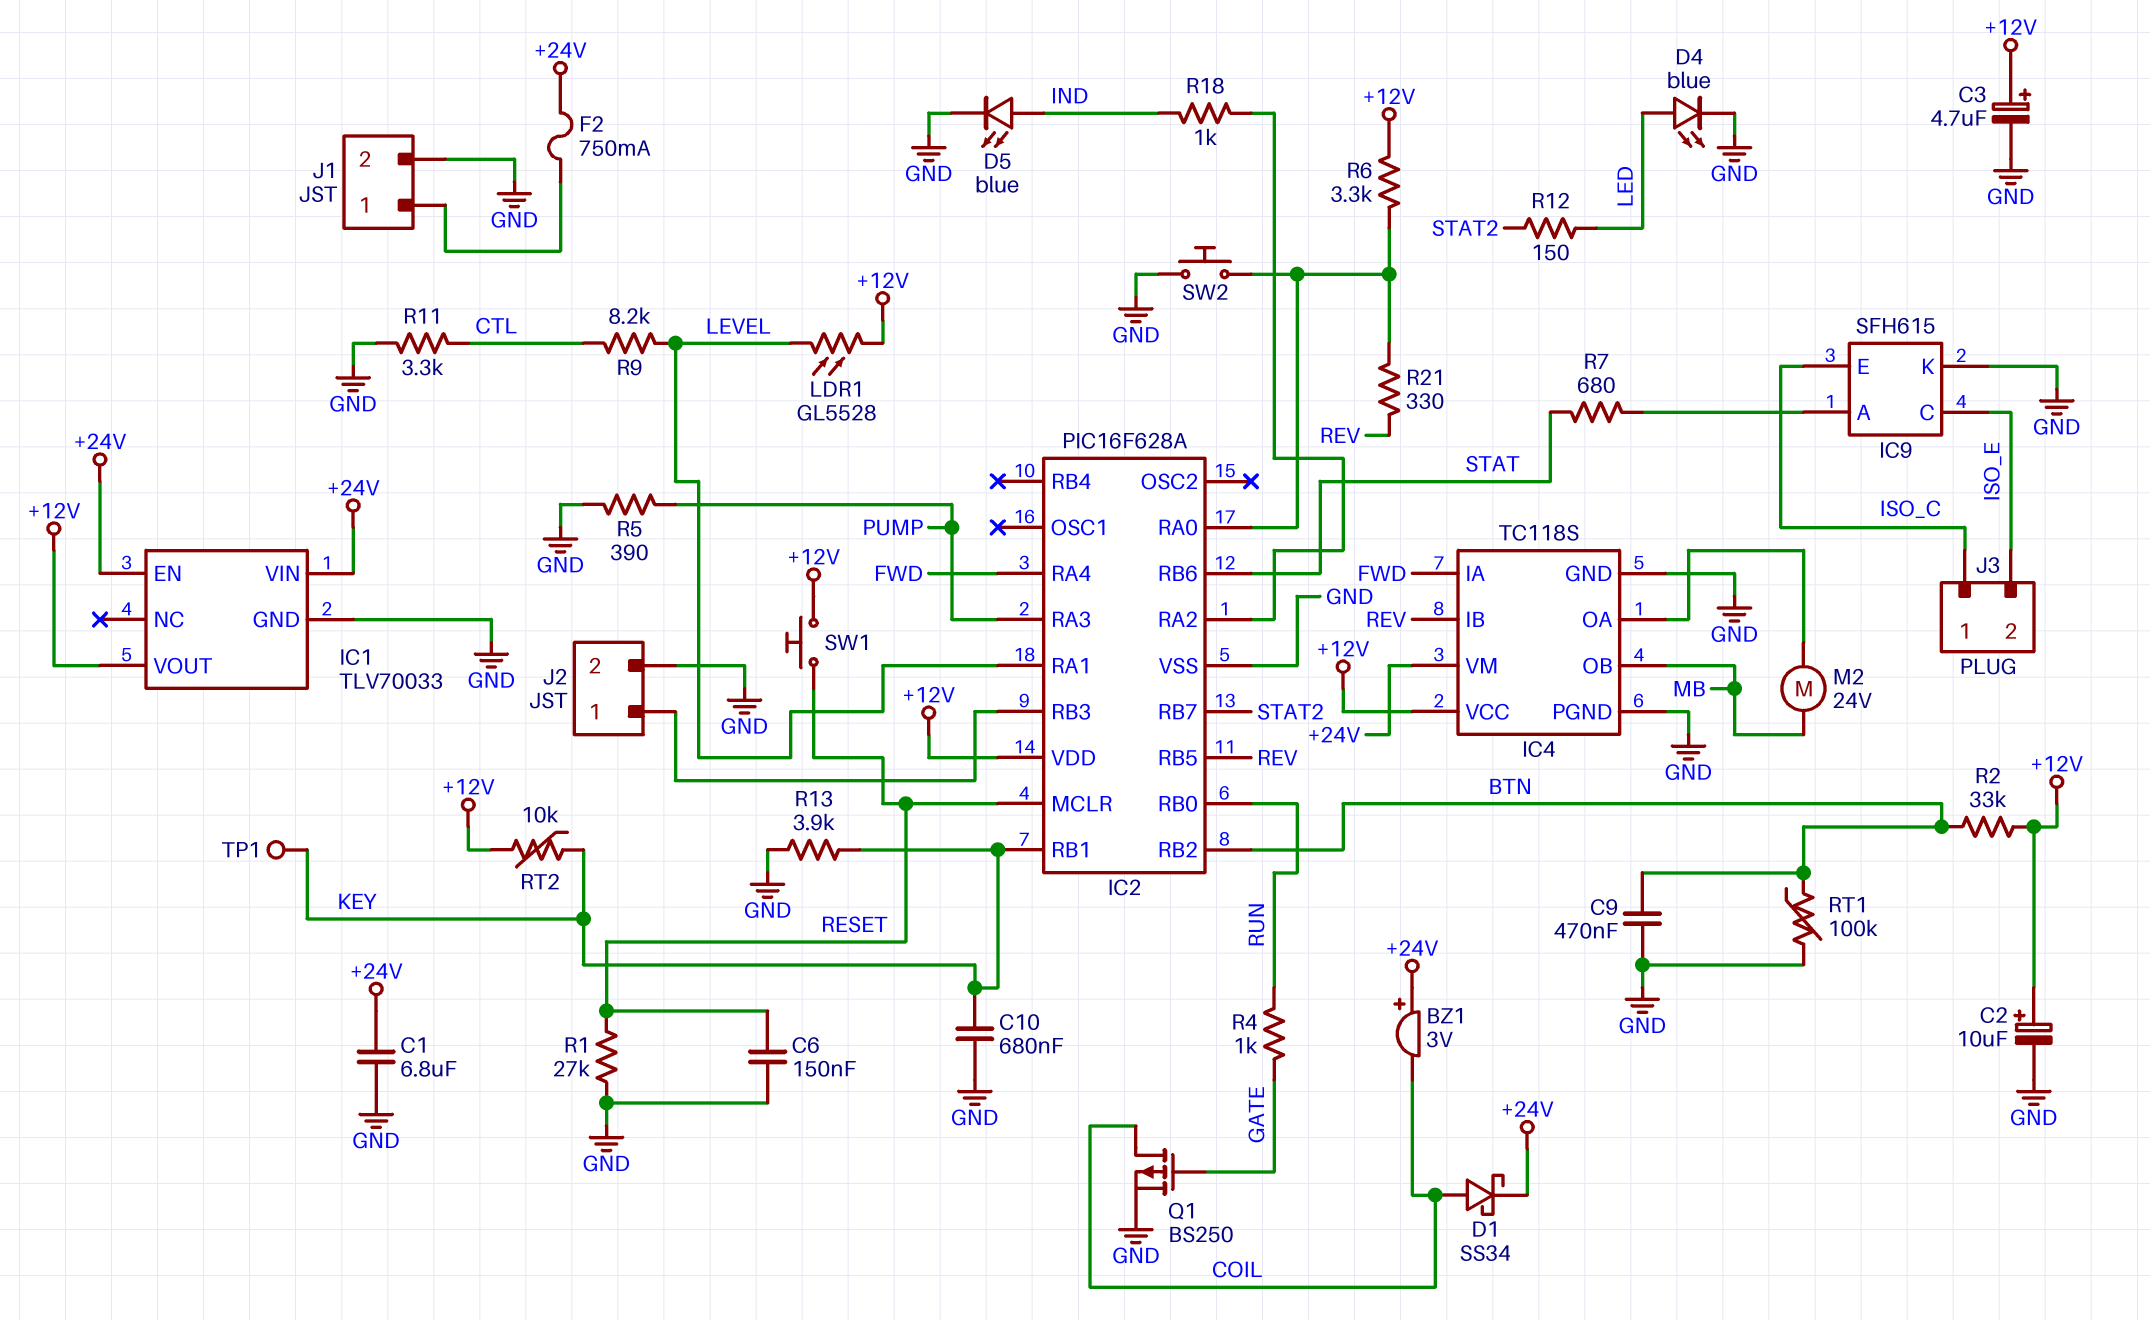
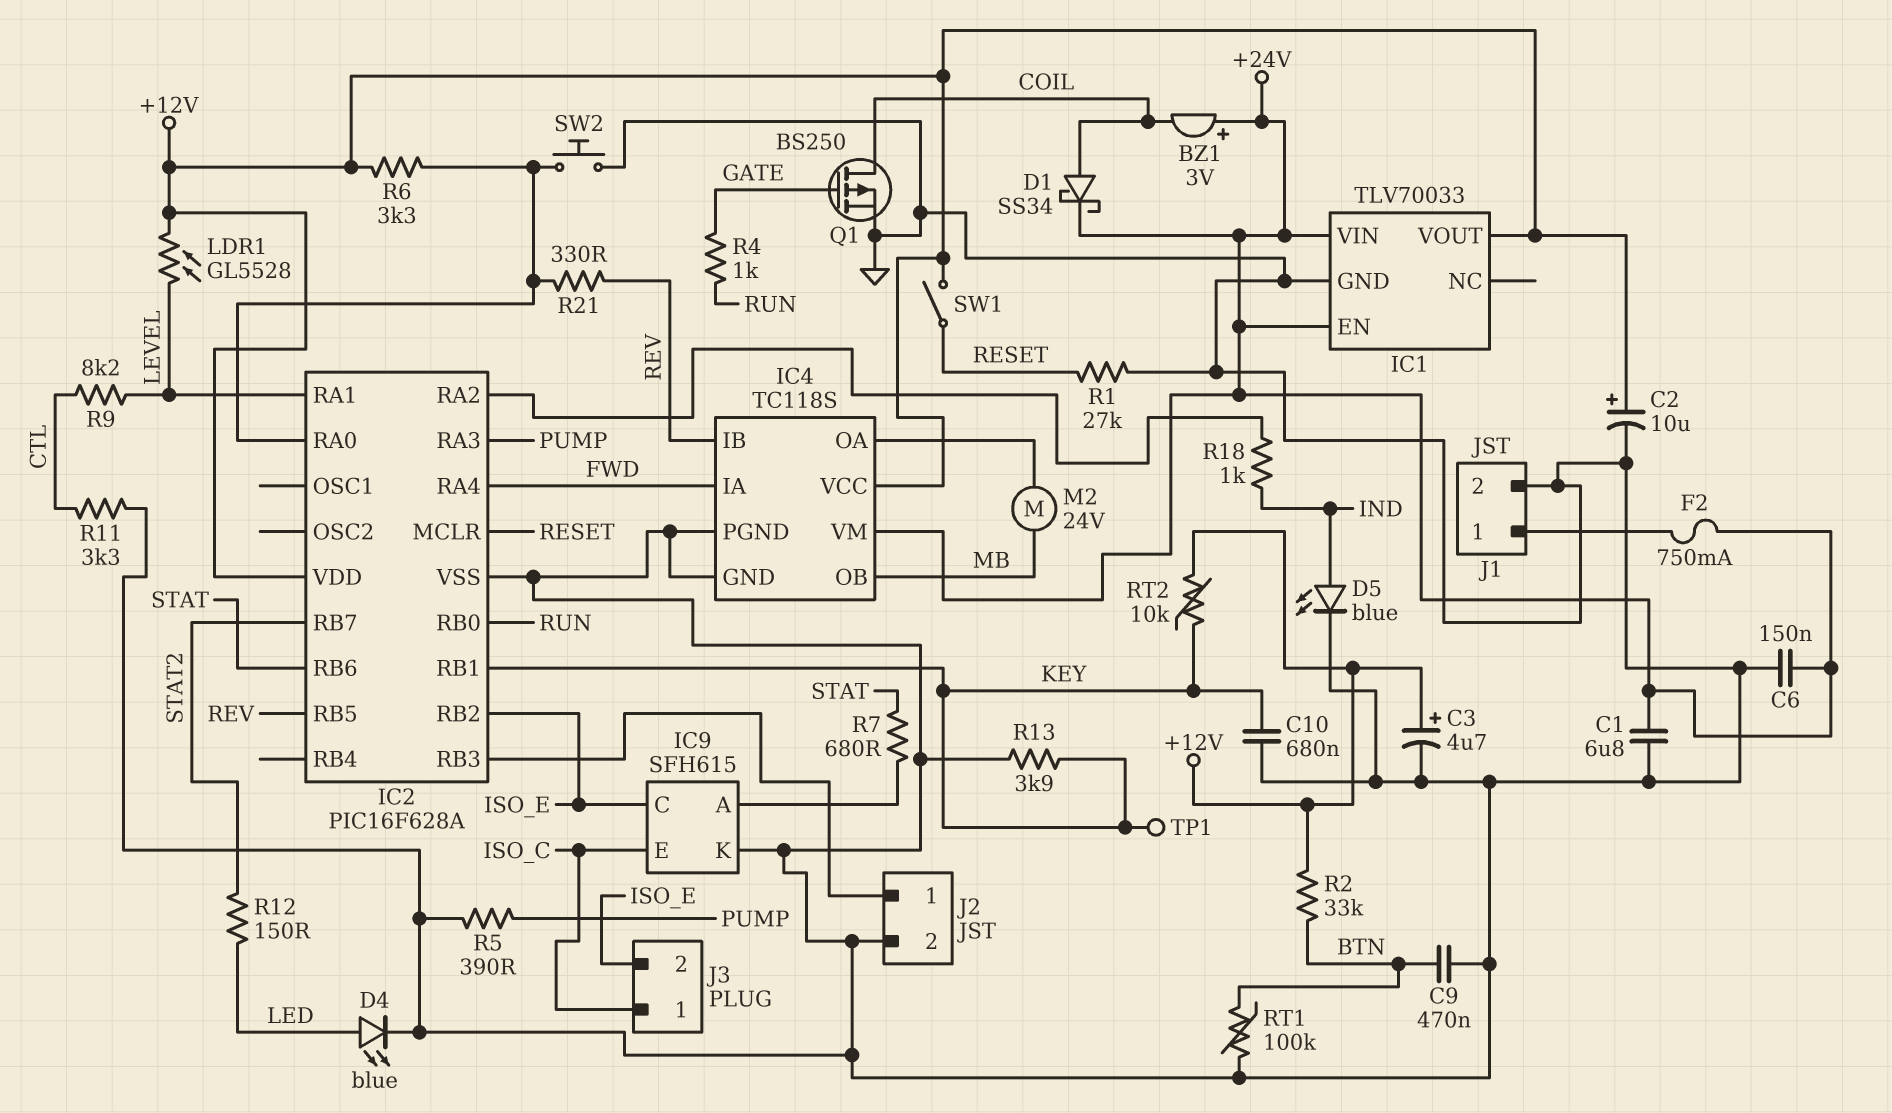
C6: 150nF (GND, RESET) -> 150nF (+24V, GND)
IC2 pin RB2: BTN -> ISO_E
SW1: button (+12V, RESET) -> switch (+12V, RESET)

